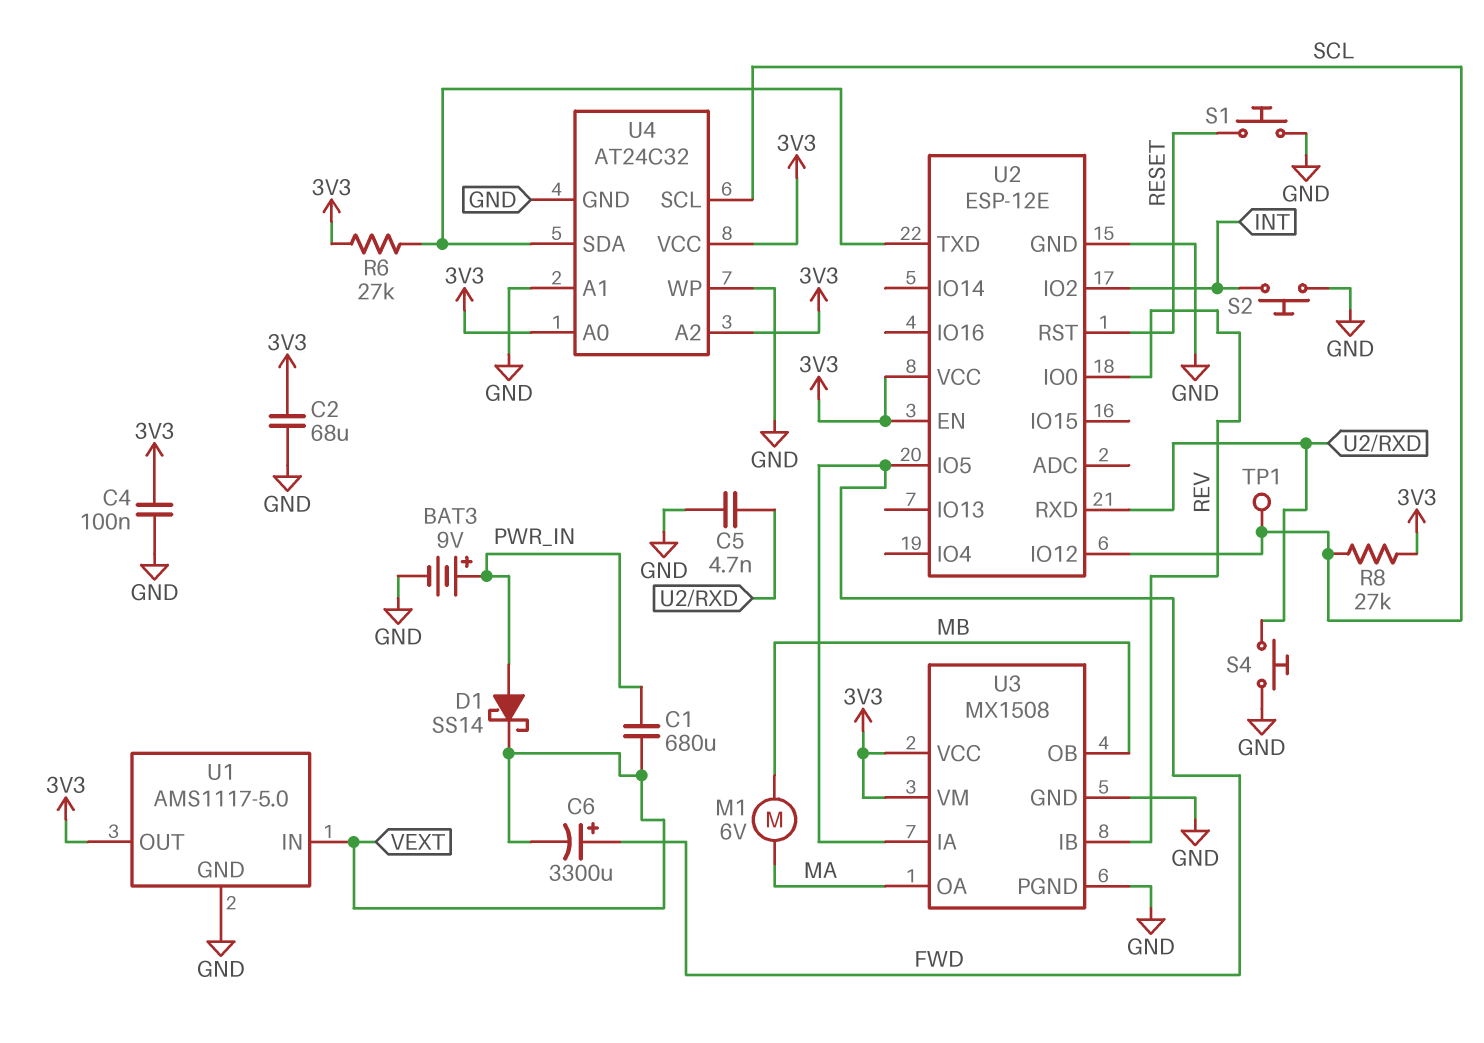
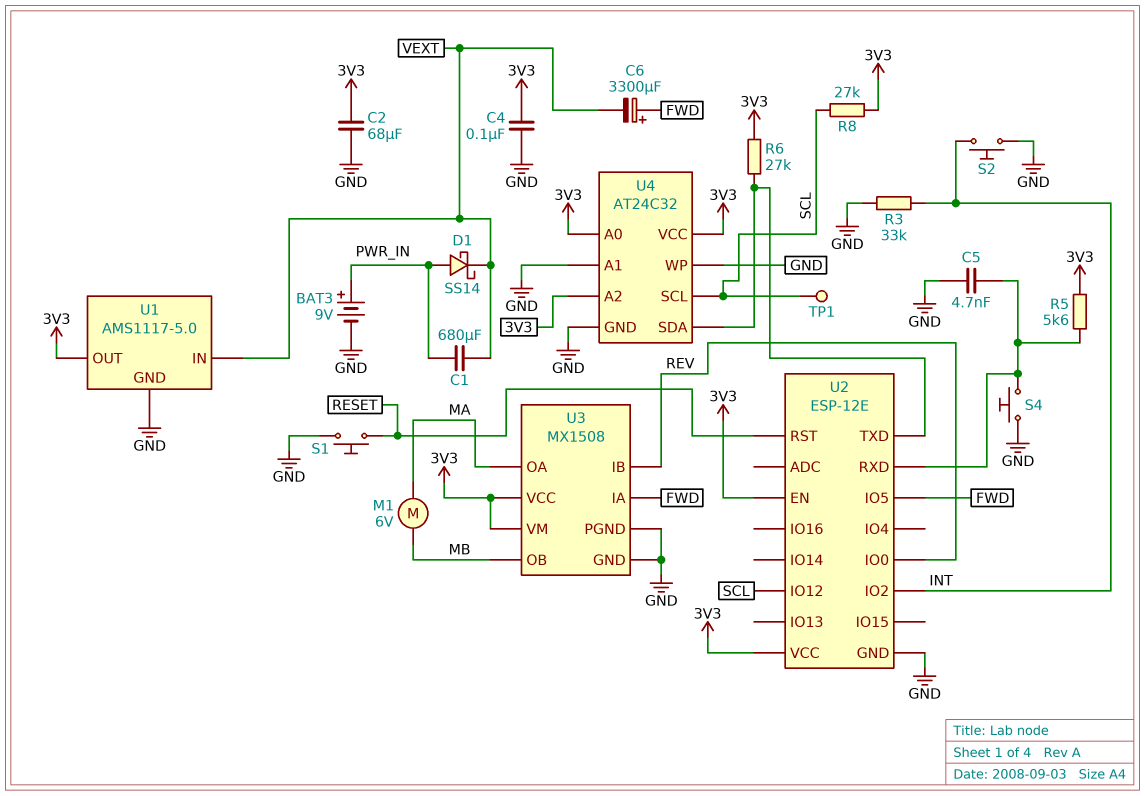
R3: none -> 33k (GND, INT)
R5: none -> 5.6k (3V3, U2/RXD)

